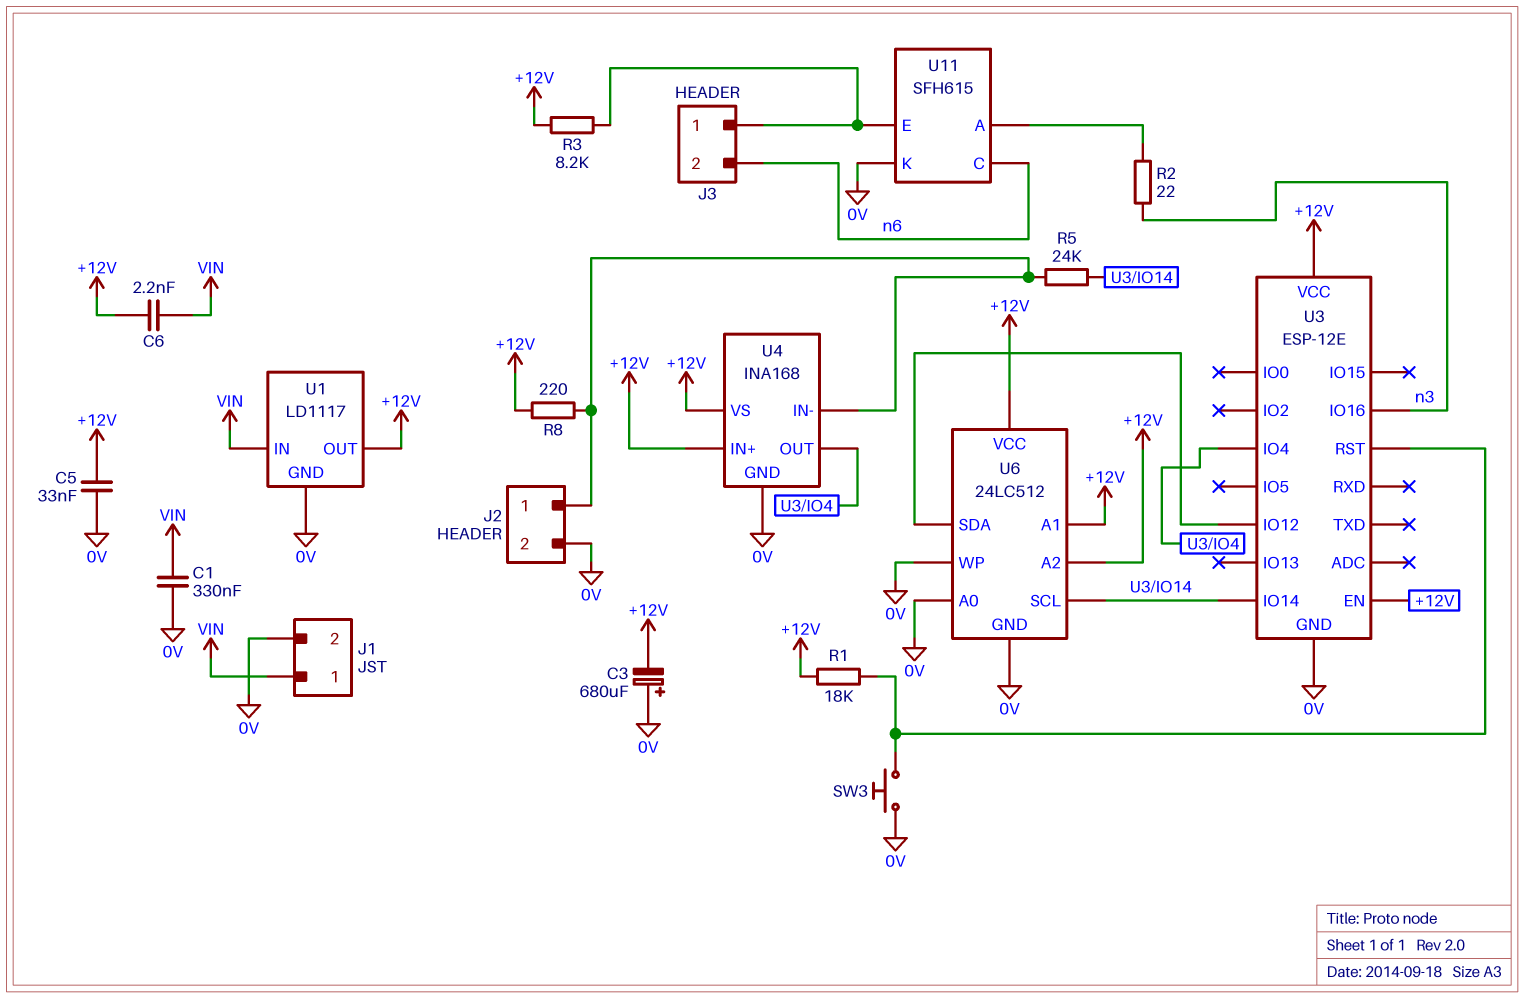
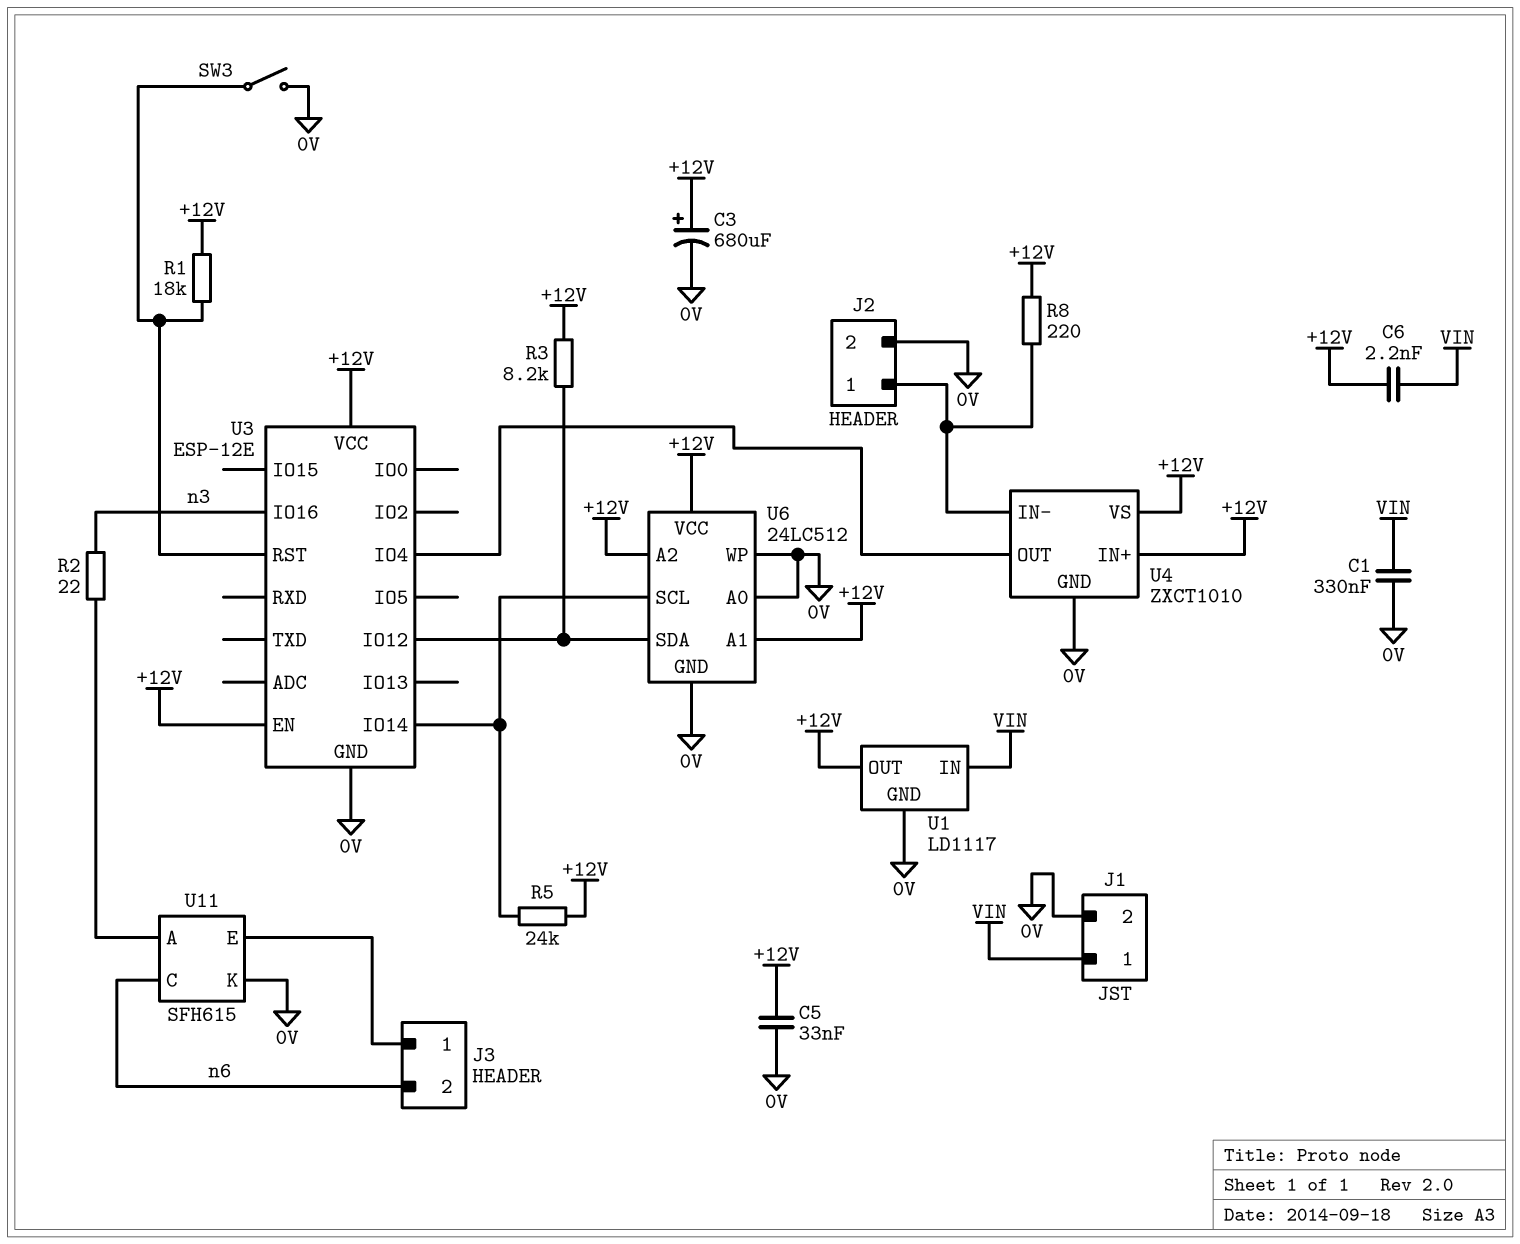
C3: 680uF (plus 0V, minus +12V) -> 680uF (plus +12V, minus 0V)
R3: 8.2k (+12V, J3/1) -> 8.2k (+12V, U3/IO12)
R5: 24k (J2/1, U3/IO14) -> 24k (+12V, U3/IO14)
SW3: button (0V, U3/RST) -> switch (0V, U3/RST)
U4: INA168 -> ZXCT1010

